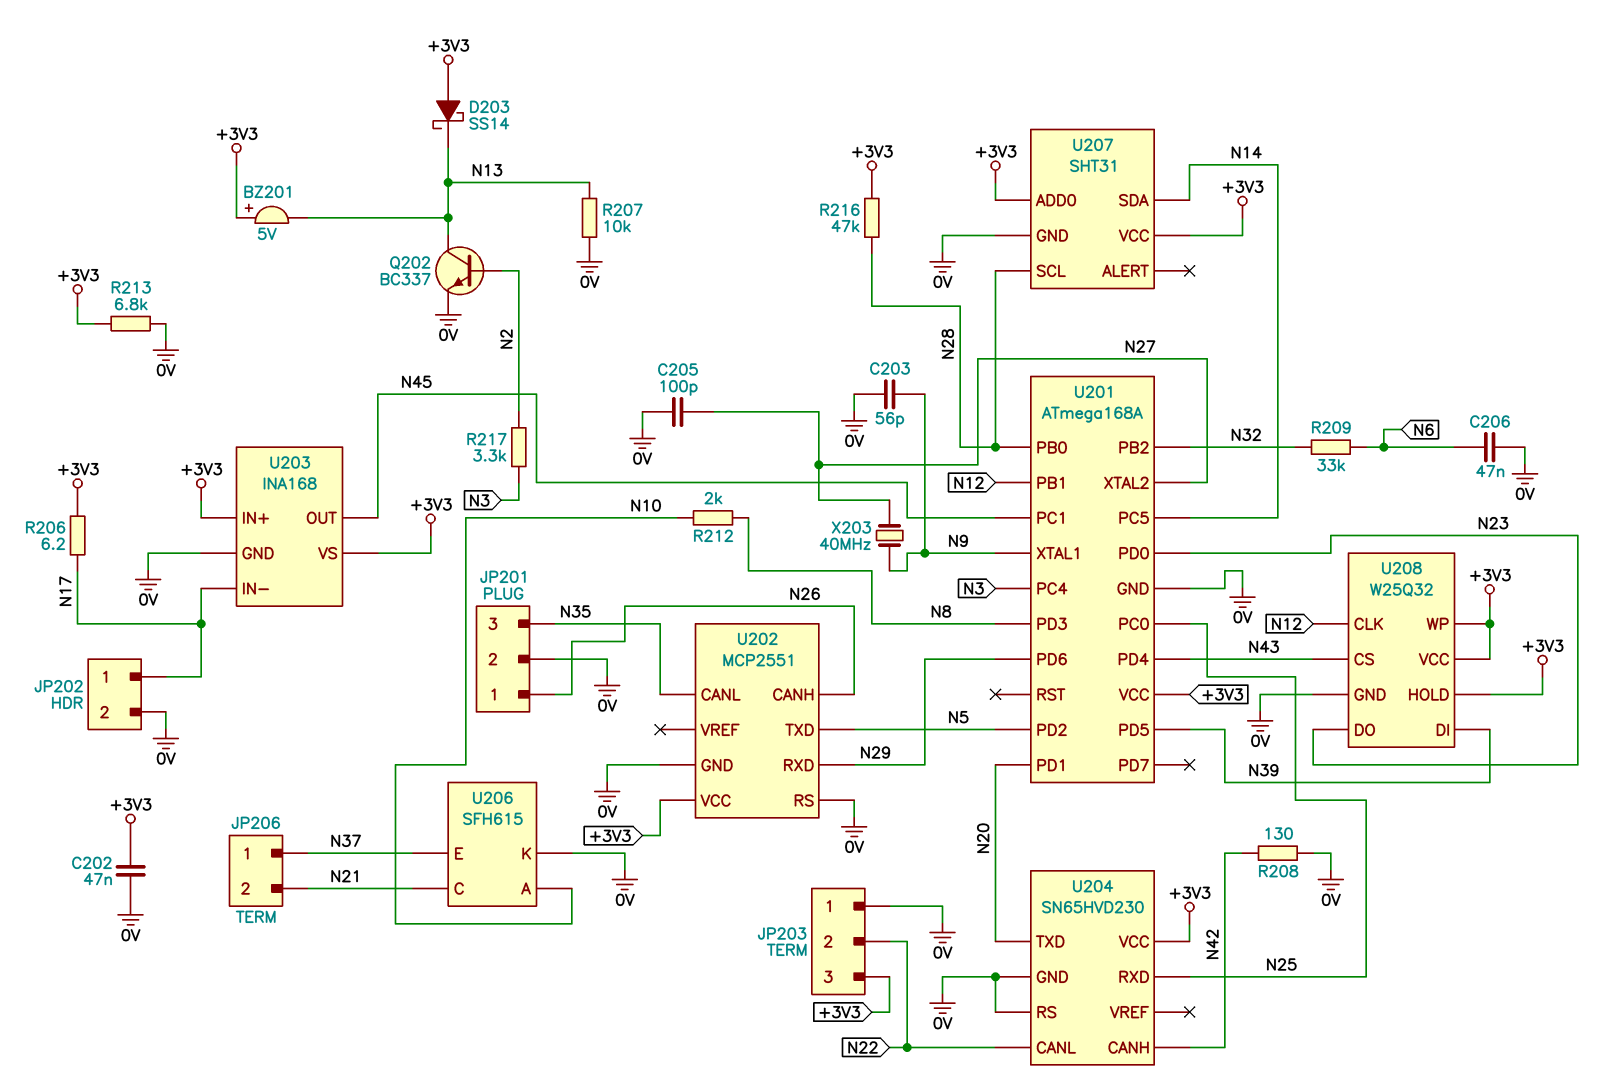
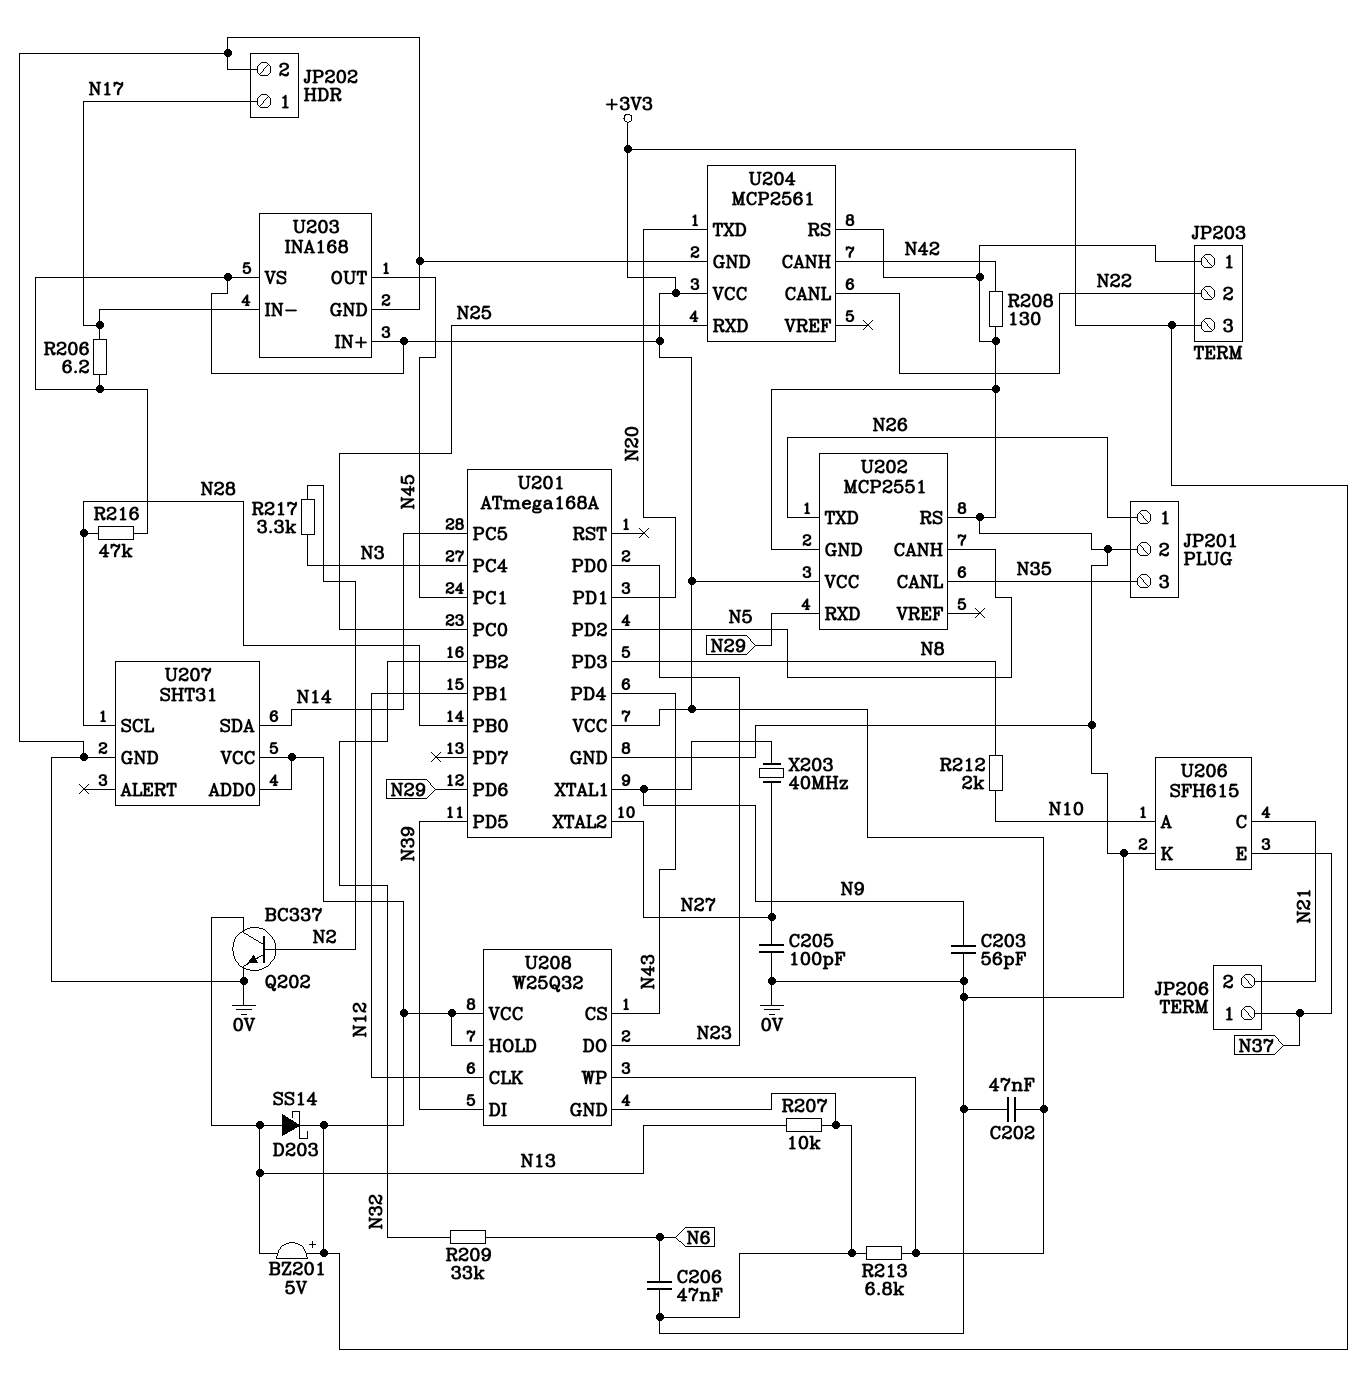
D203: schottky SS14 (A +3V3, K N13) -> schottky SS14 (A N13, K +3V3)
U202 pin CANH: N26 -> N5
U202 pin TXD: N5 -> N26
U204: SN65HVD230 -> MCP2561

